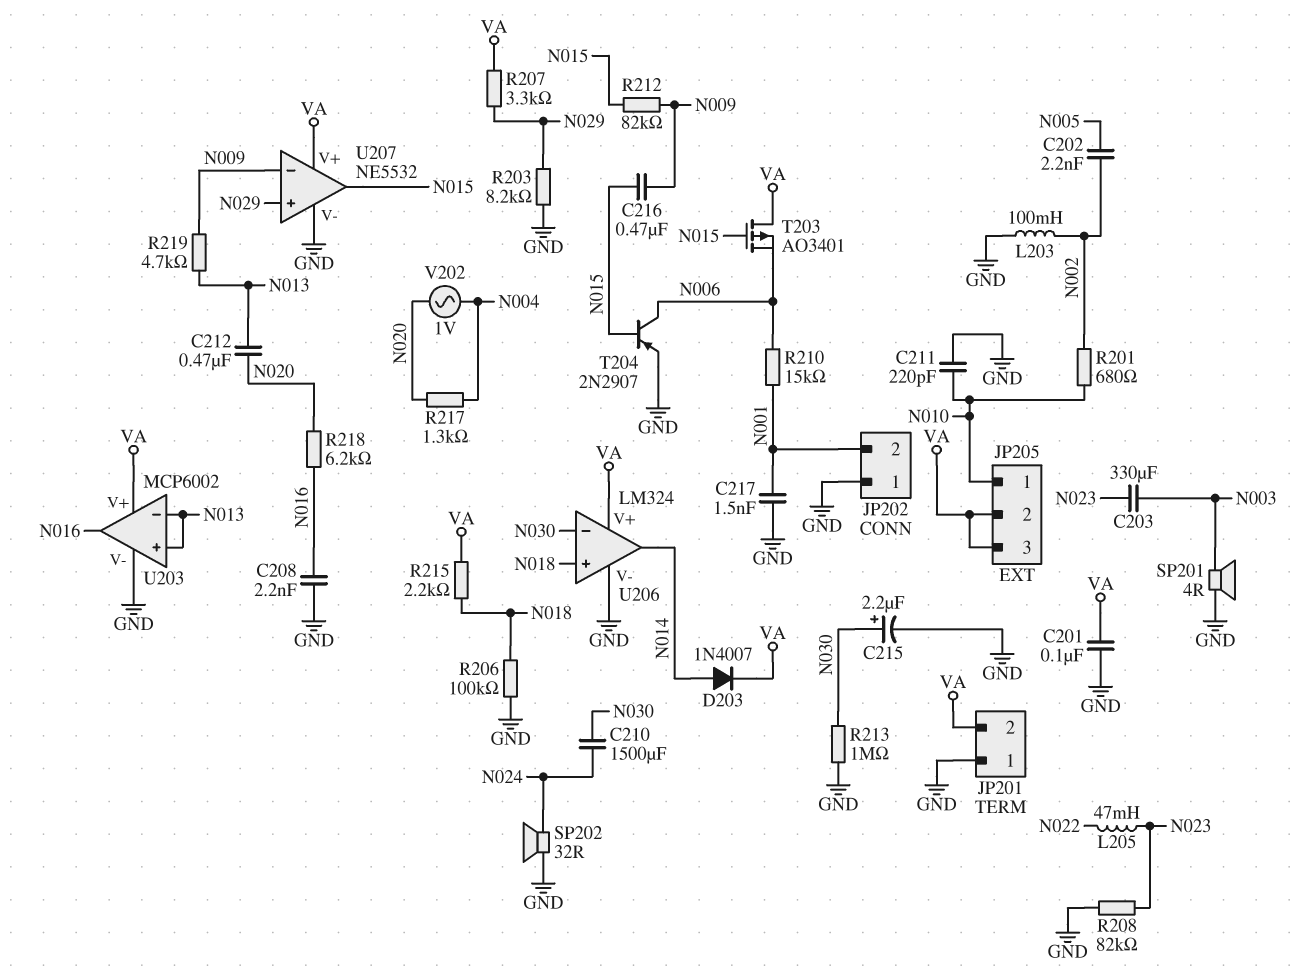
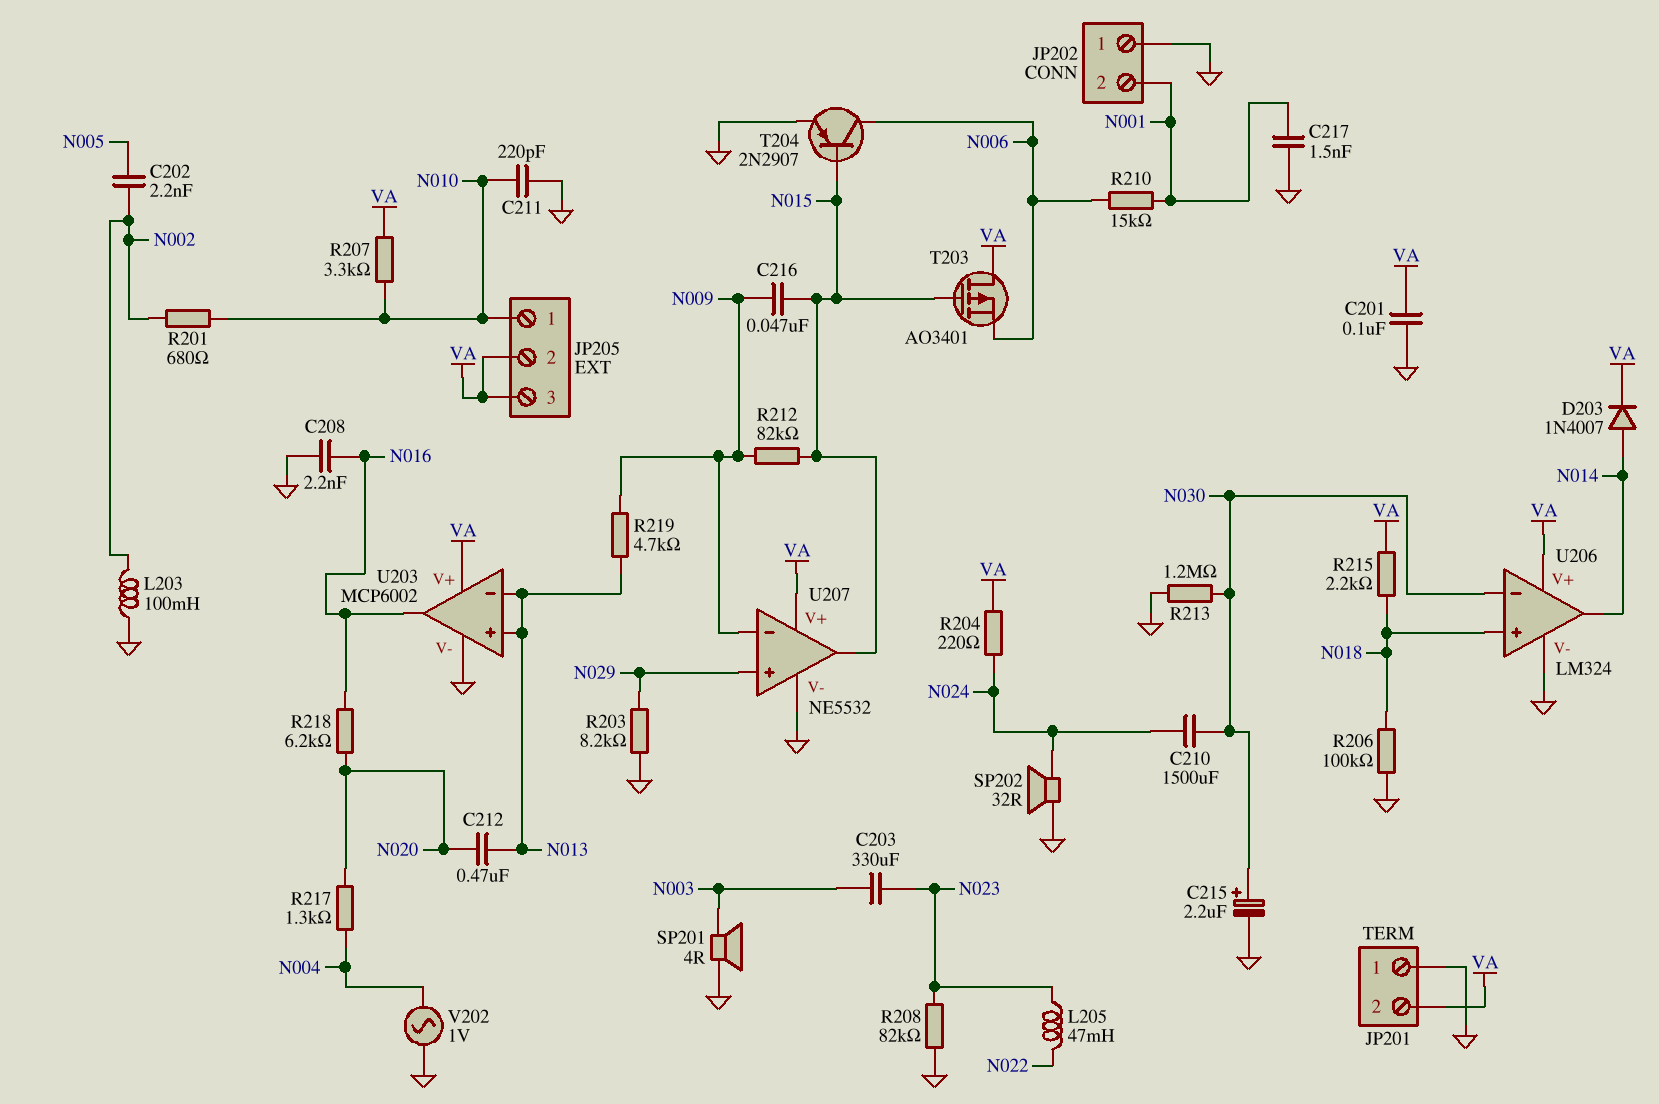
C216: 470nF (N009, N015) -> 47nF (N009, N015)
R204: none -> 220 (N024, VA)
R207: 3.3k (N029, VA) -> 3.3k (N010, VA)
R213: 1M (GND, N030) -> 1.2M (GND, N030)
V202: AC 1V (N004, N020) -> AC 1V (GND, N004)

